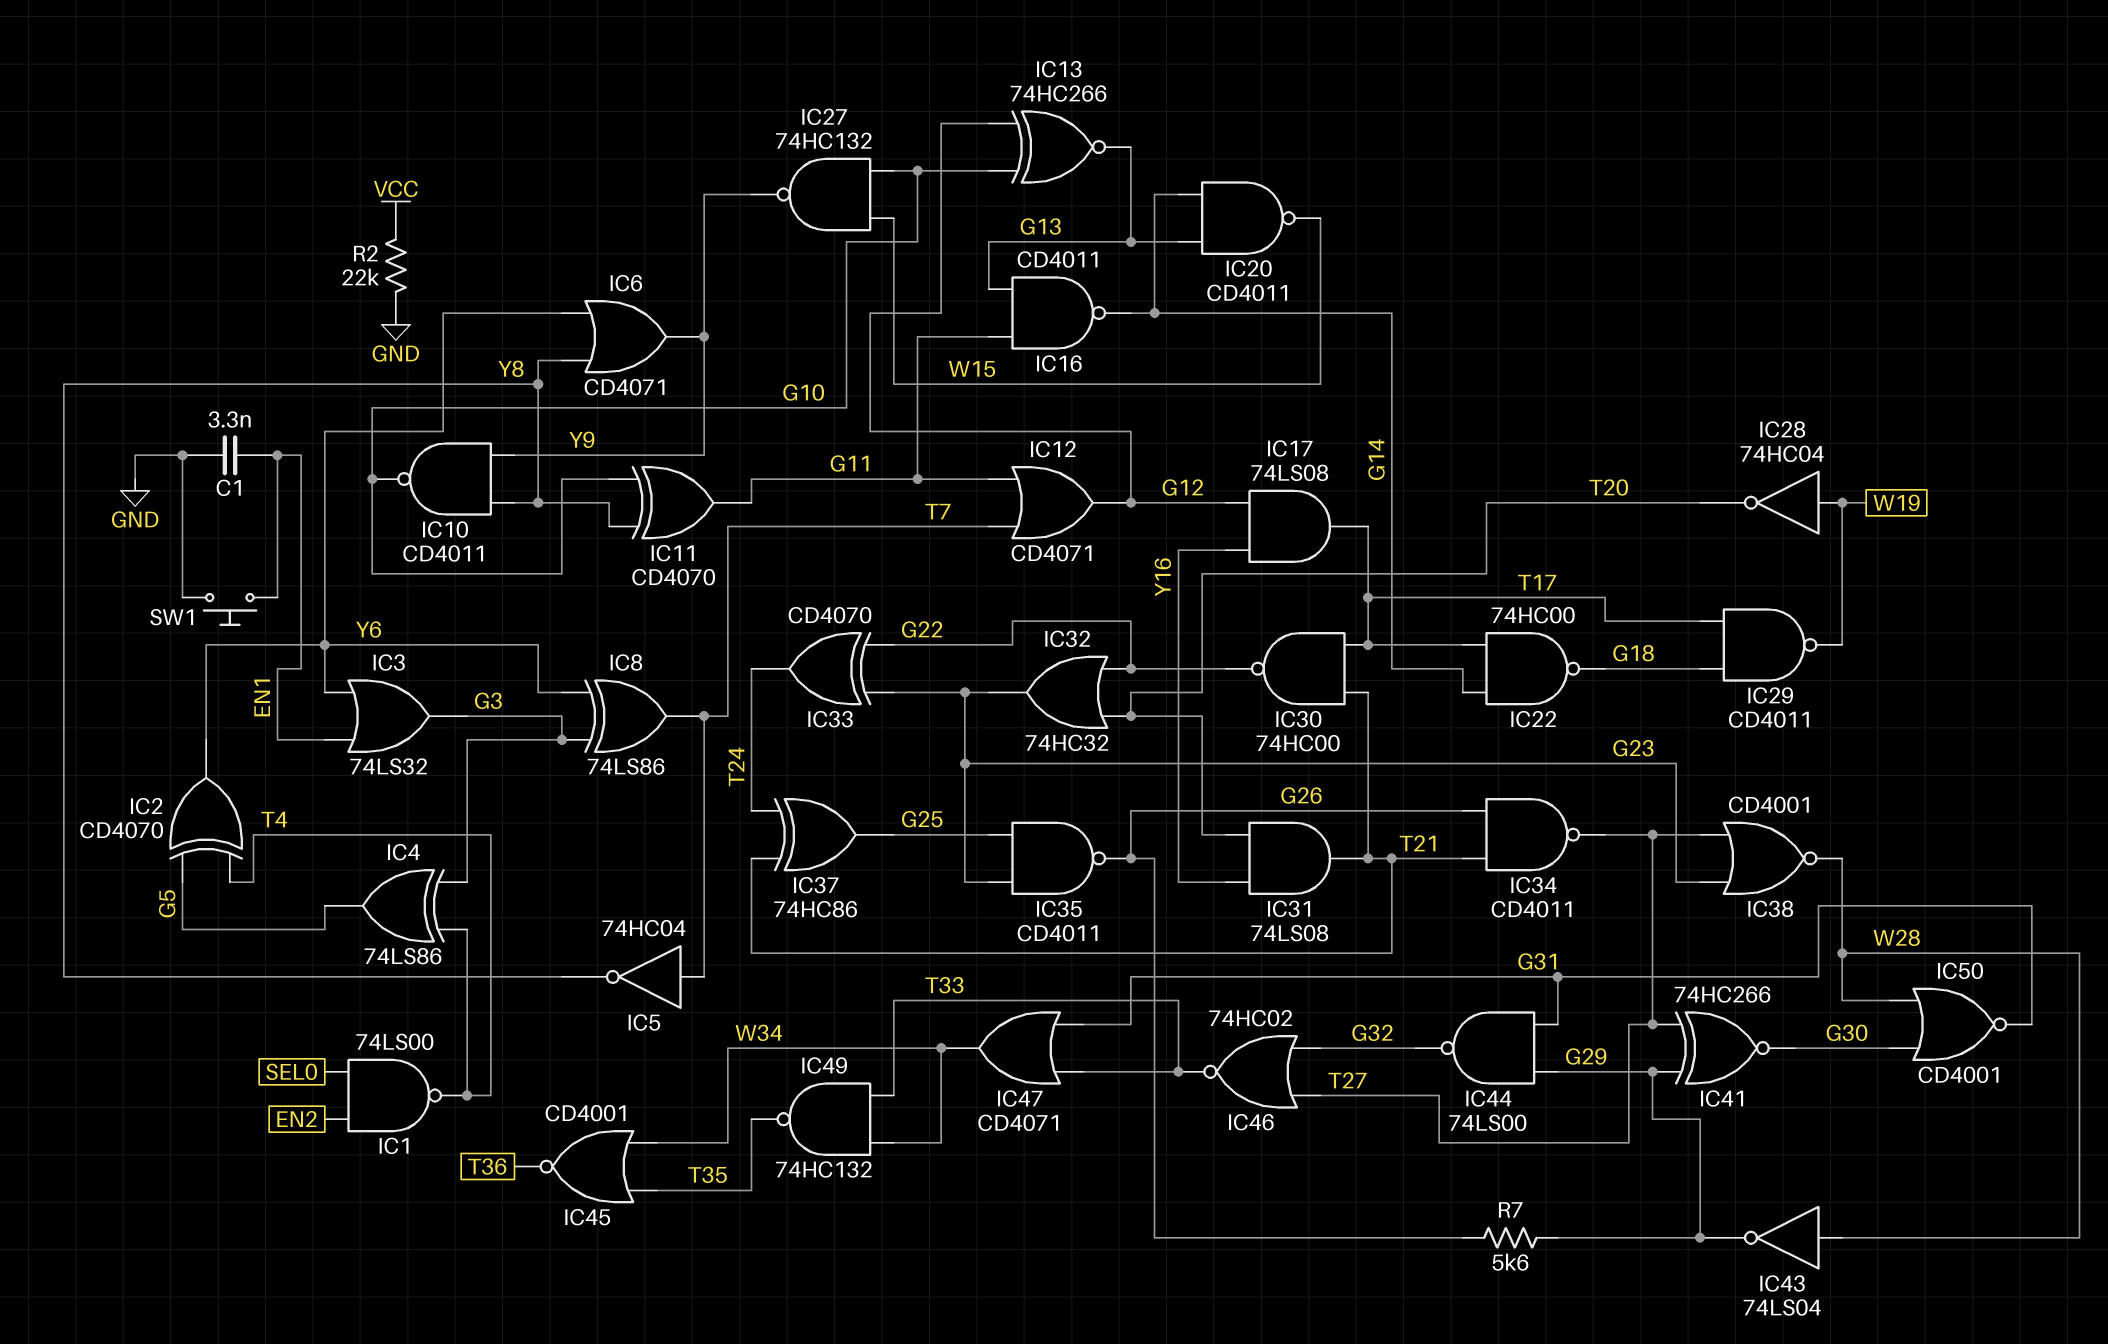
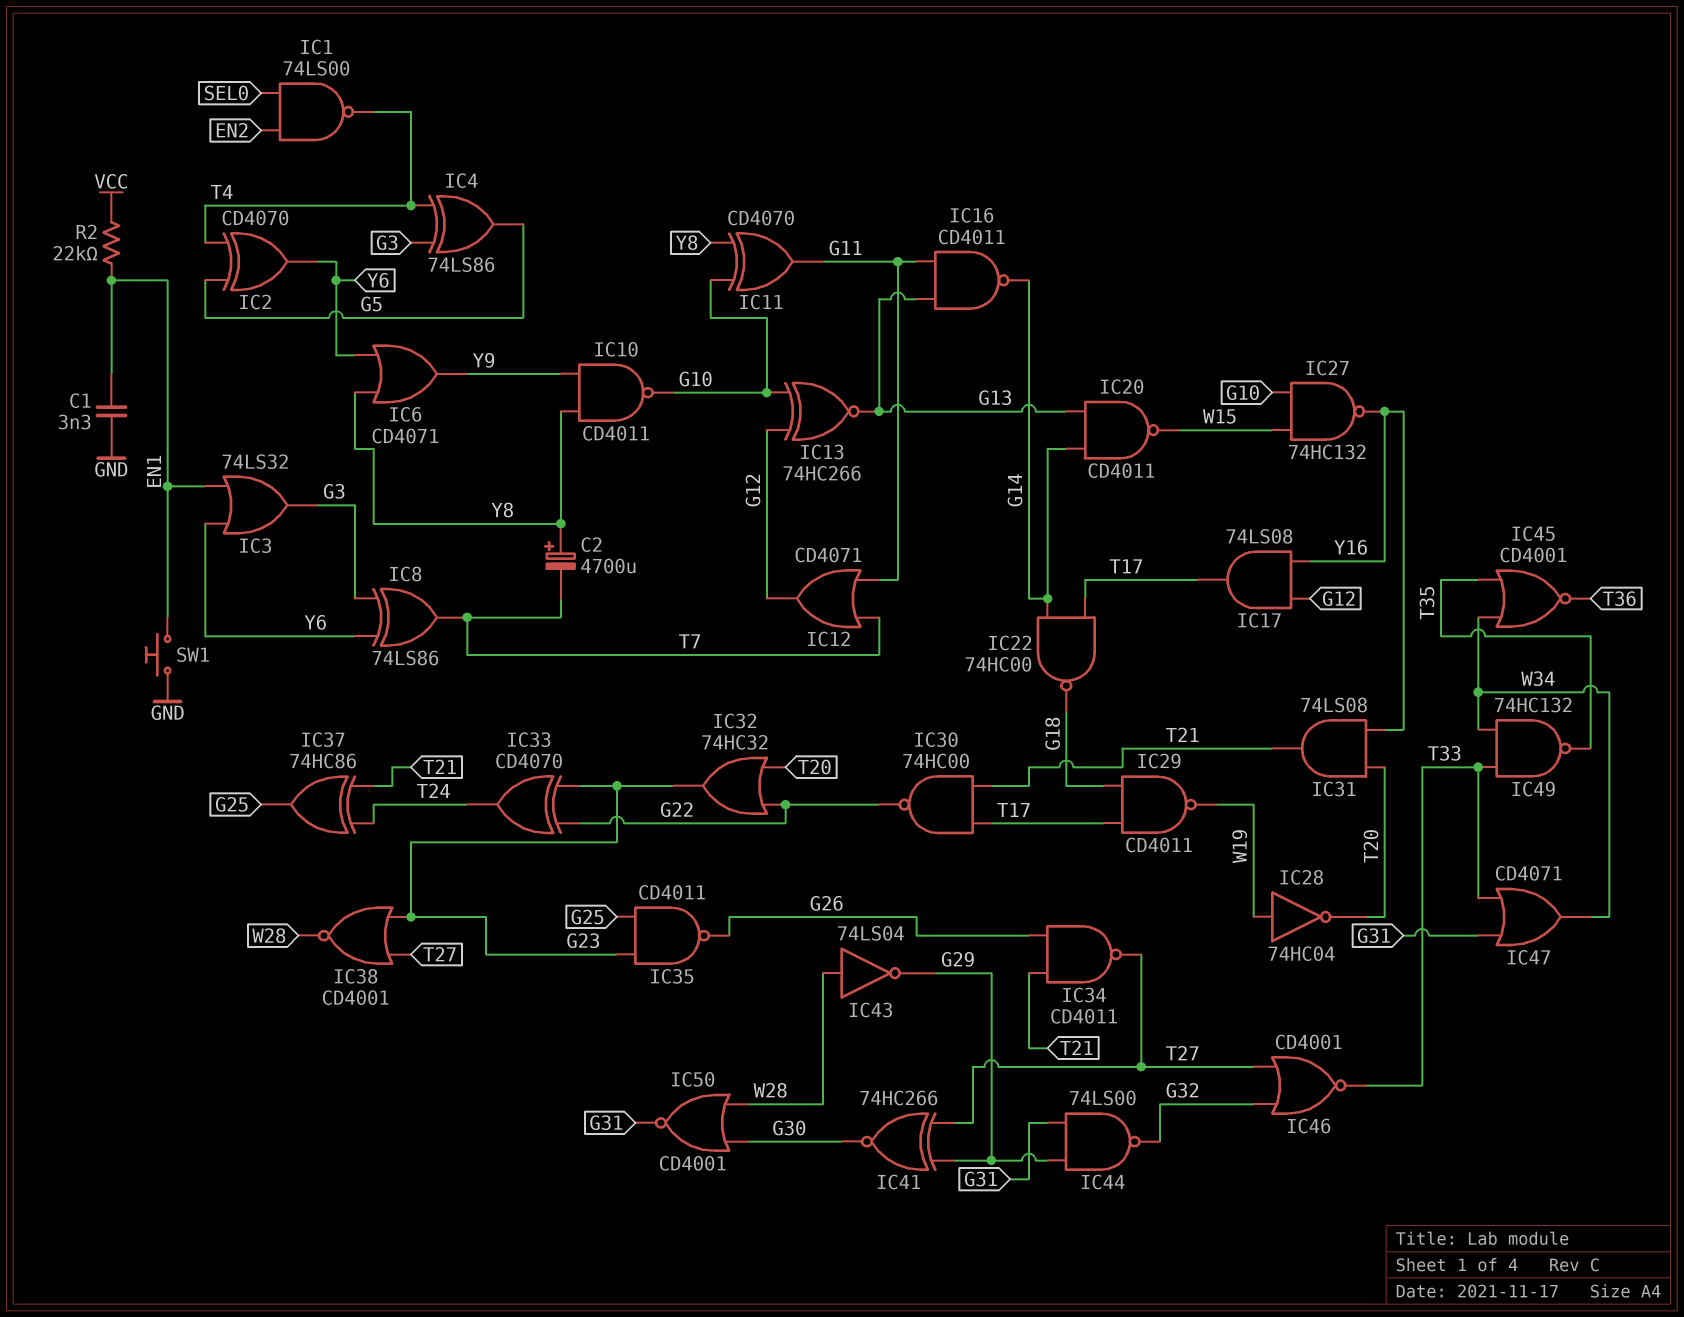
C2: none -> 4700uF (plus Y8, minus T7)
IC5: NOT 74HC04 (in T7, out Y8) -> none
IC27: NAND 74HC132 (in G10, in W15, out Y9) -> NAND 74HC132 (in G10, in W15, out Y16)
IC46: NOR 74HC02 (in G32, in T27, out T33) -> NOR CD4001 (in G32, in T27, out T33)
R2: 22k (GND, VCC) -> 22k (EN1, VCC)
R7: 5.6k (G26, G29) -> none

